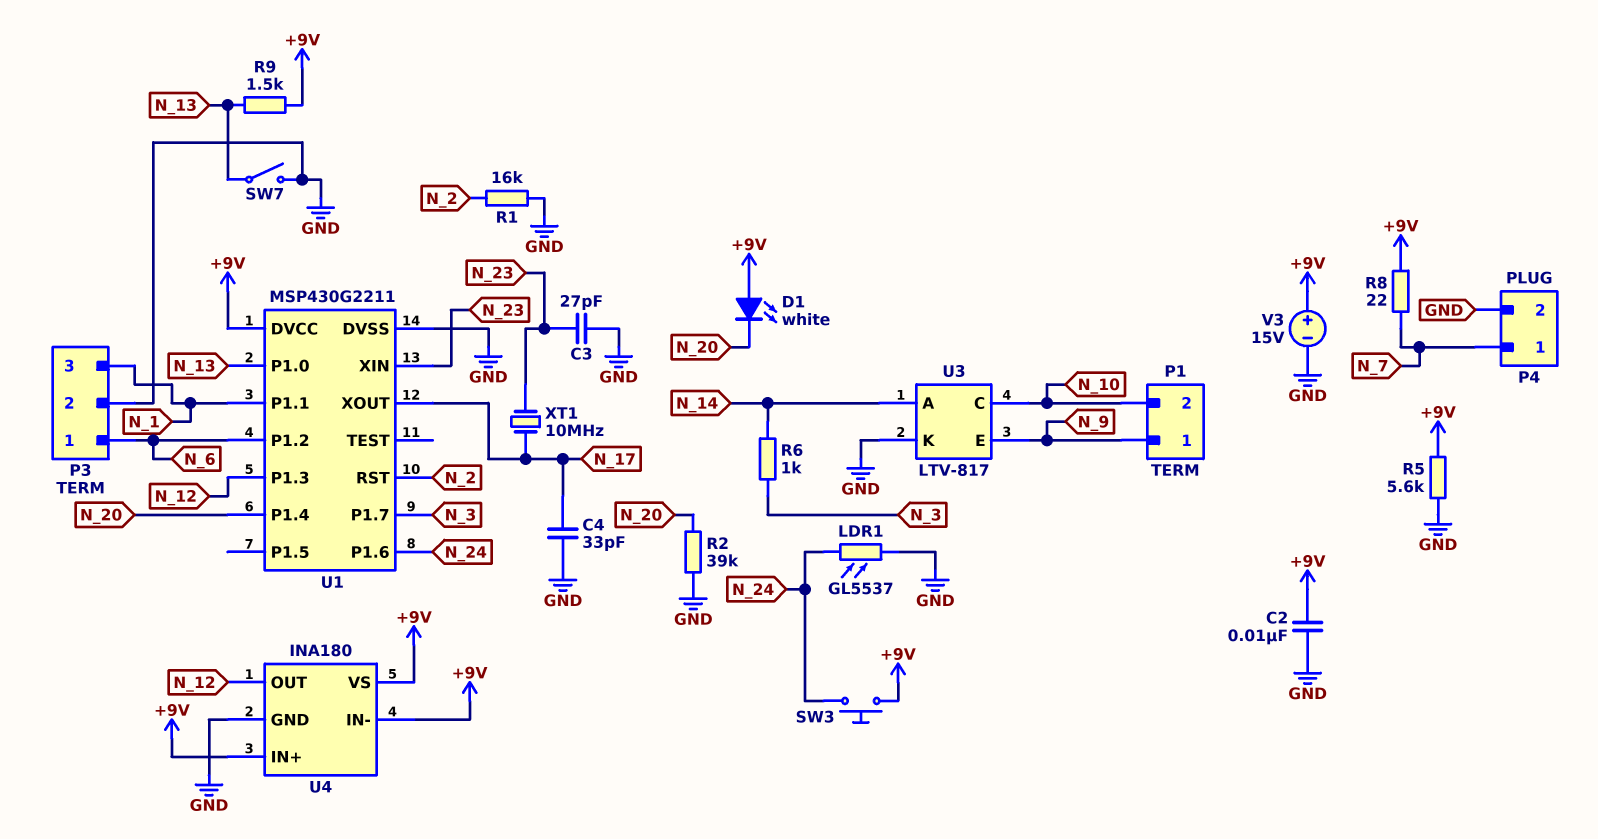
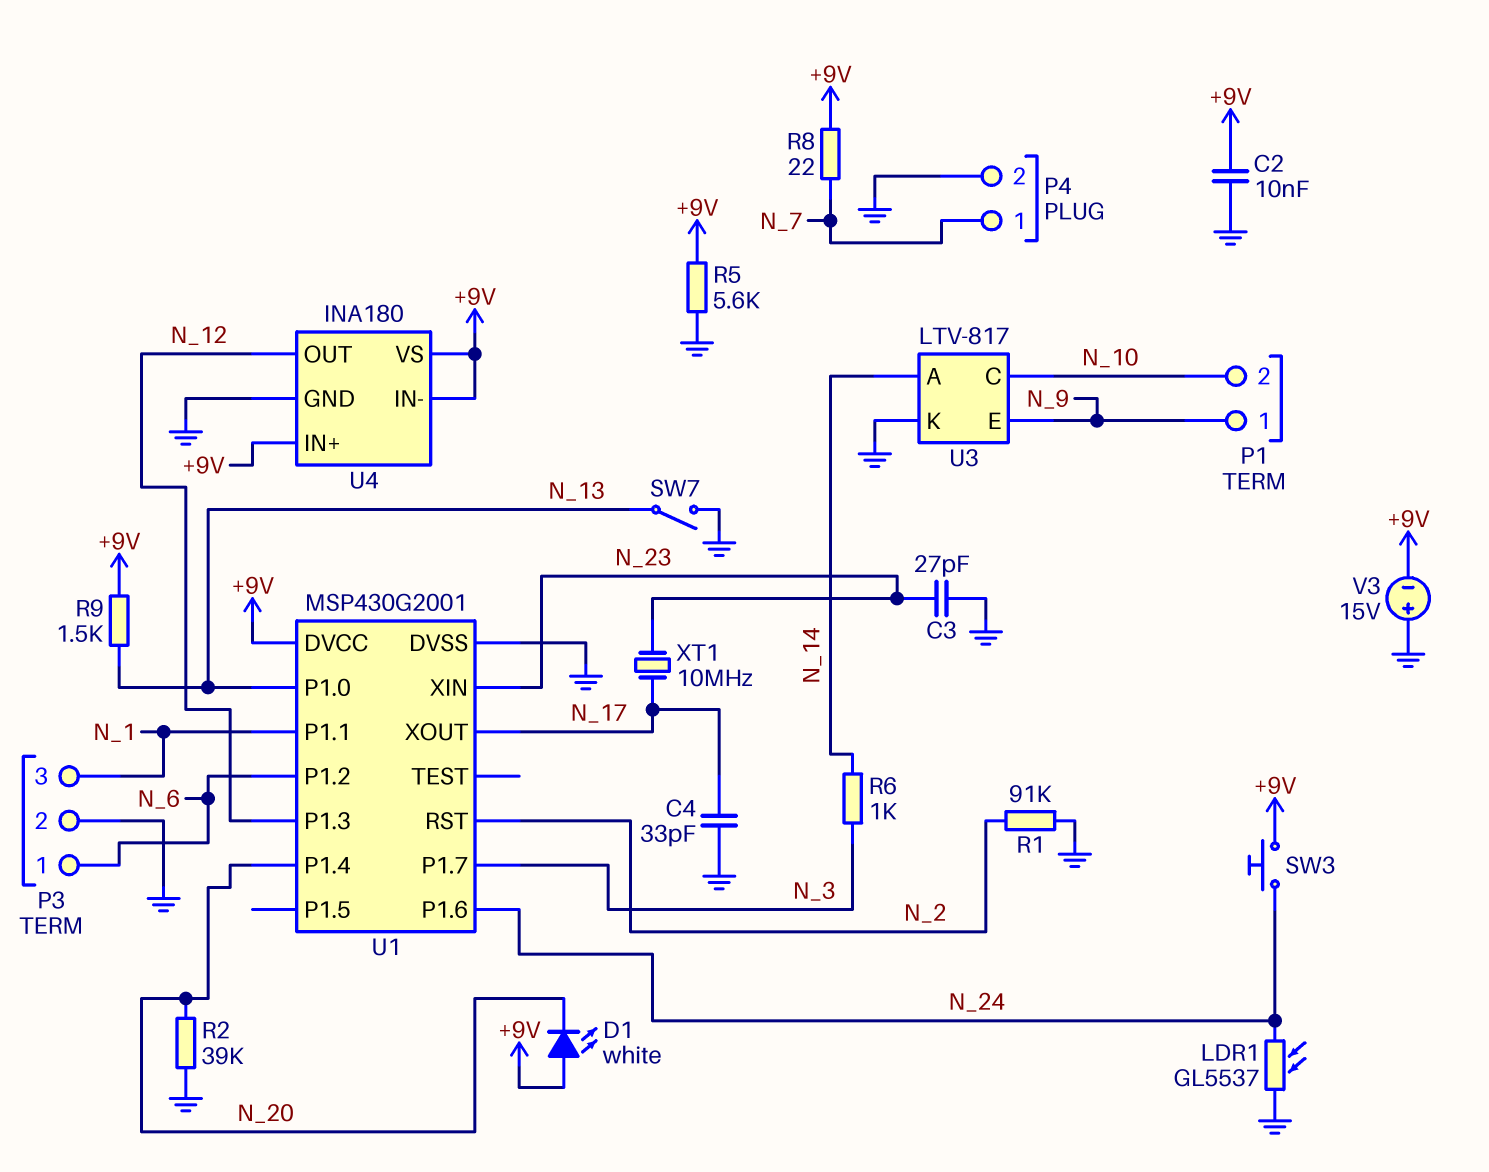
R1: 16k (GND, N_2) -> 91k (GND, N_2)
U1: MSP430G2211 -> MSP430G2001
V3: 15V (plus +9V, minus GND) -> 15V (plus GND, minus +9V)

